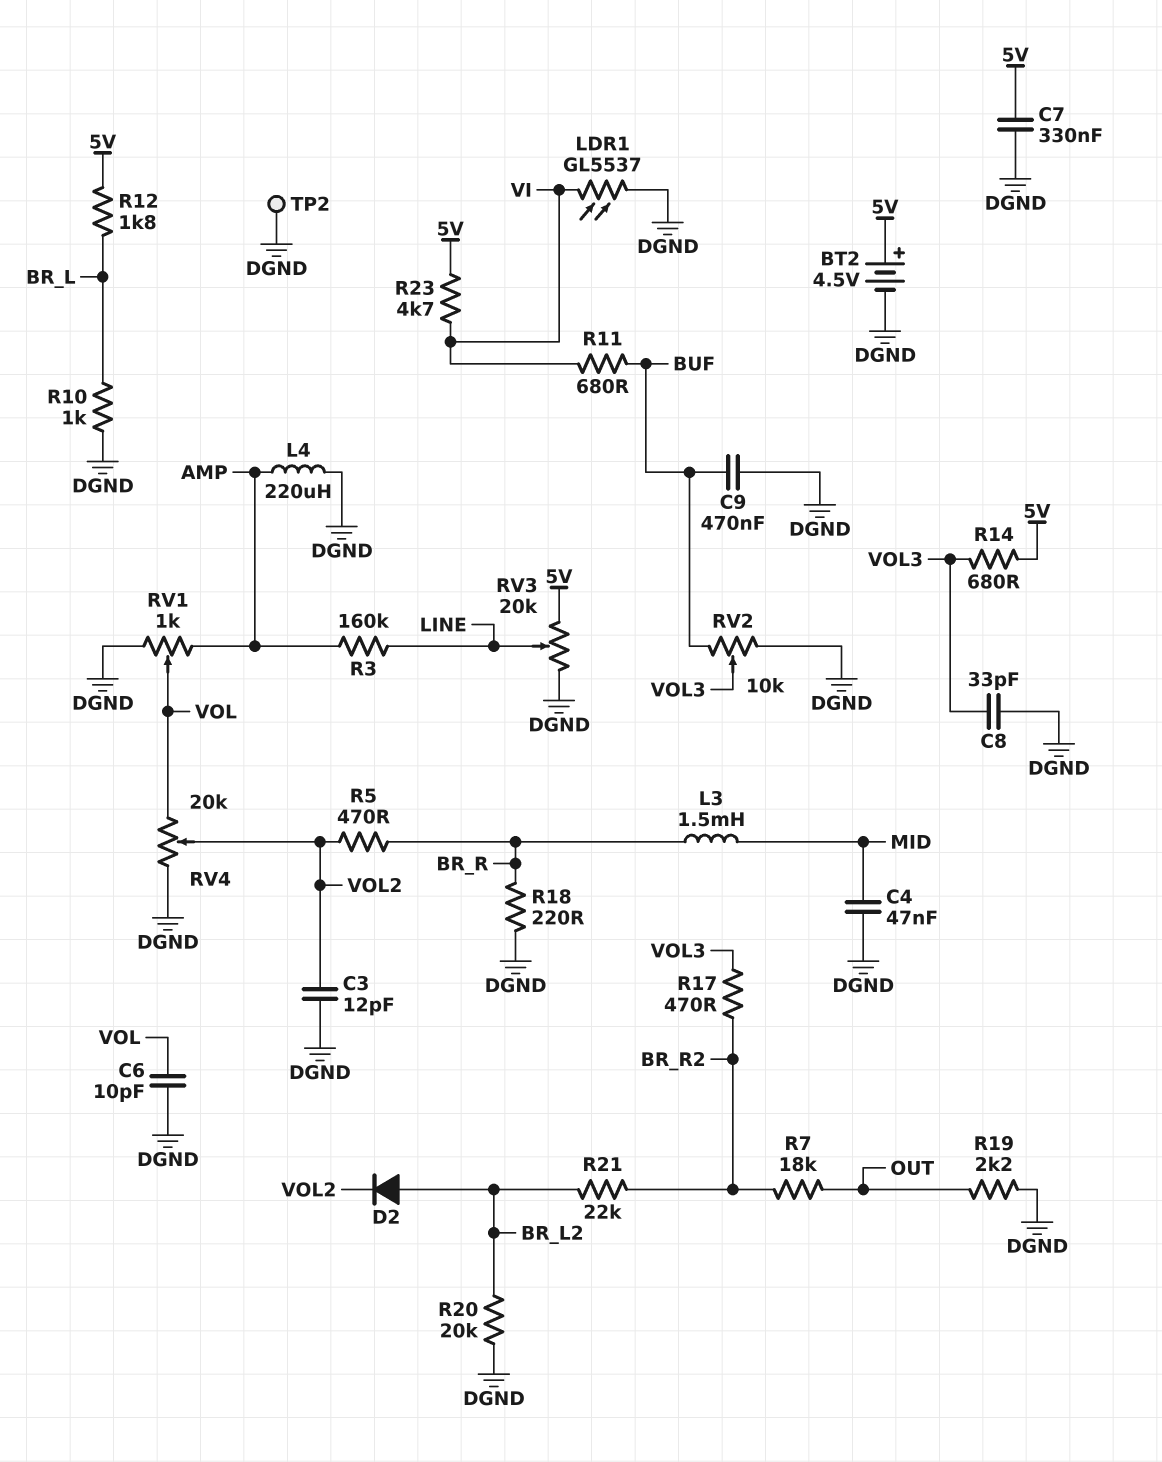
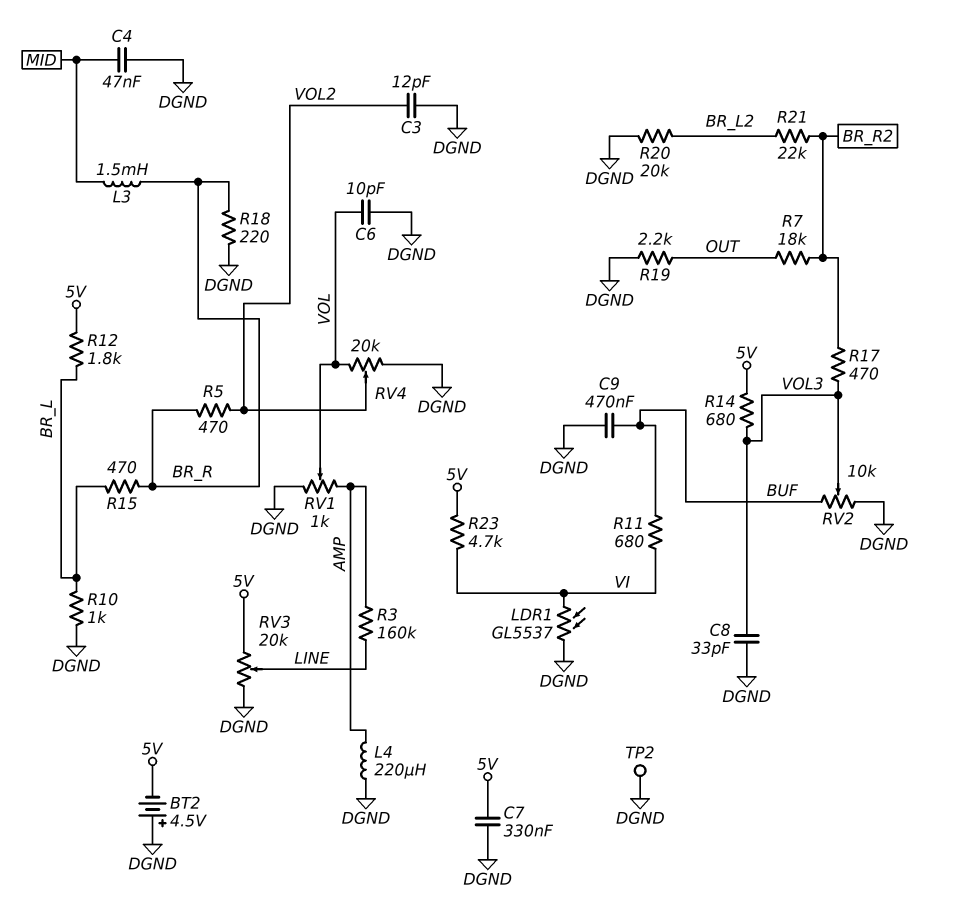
BT2: 4.5V (plus 5V, minus DGND) -> 4.5V (plus DGND, minus 5V)
D2: diode (A BR_L2, K VOL2) -> none
R15: none -> 470 (BR_L, BR_R)

